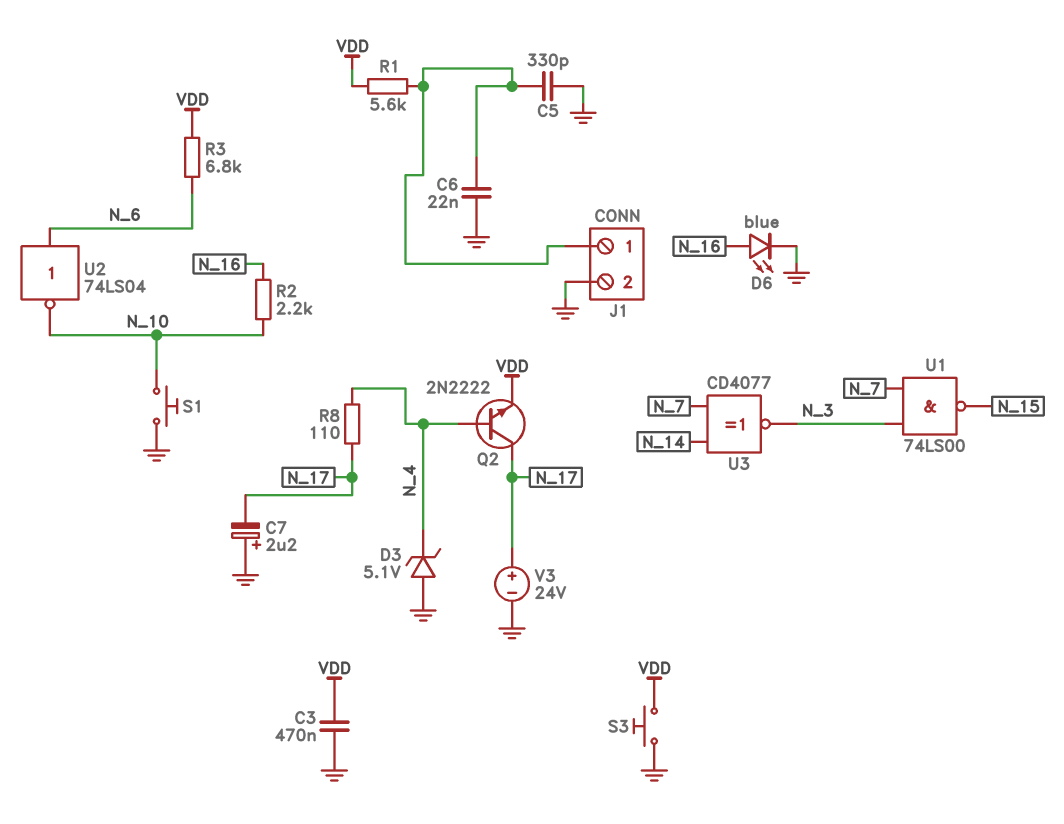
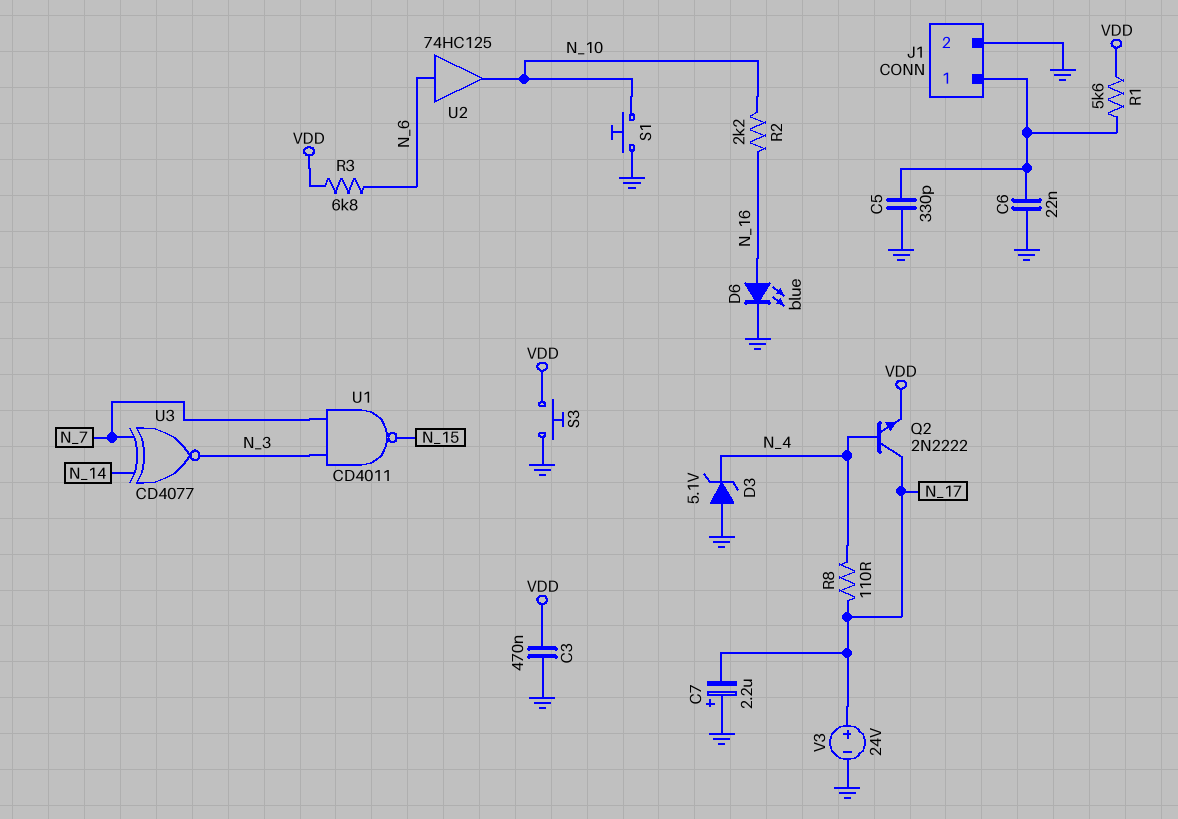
U1: NAND 74LS00 (in N_3, in N_7, out N_15) -> NAND CD4011 (in N_3, in N_7, out N_15)
U2: NOT 74LS04 (in N_6, out N_10) -> buffer 74HC125 (in N_6, out N_10)

